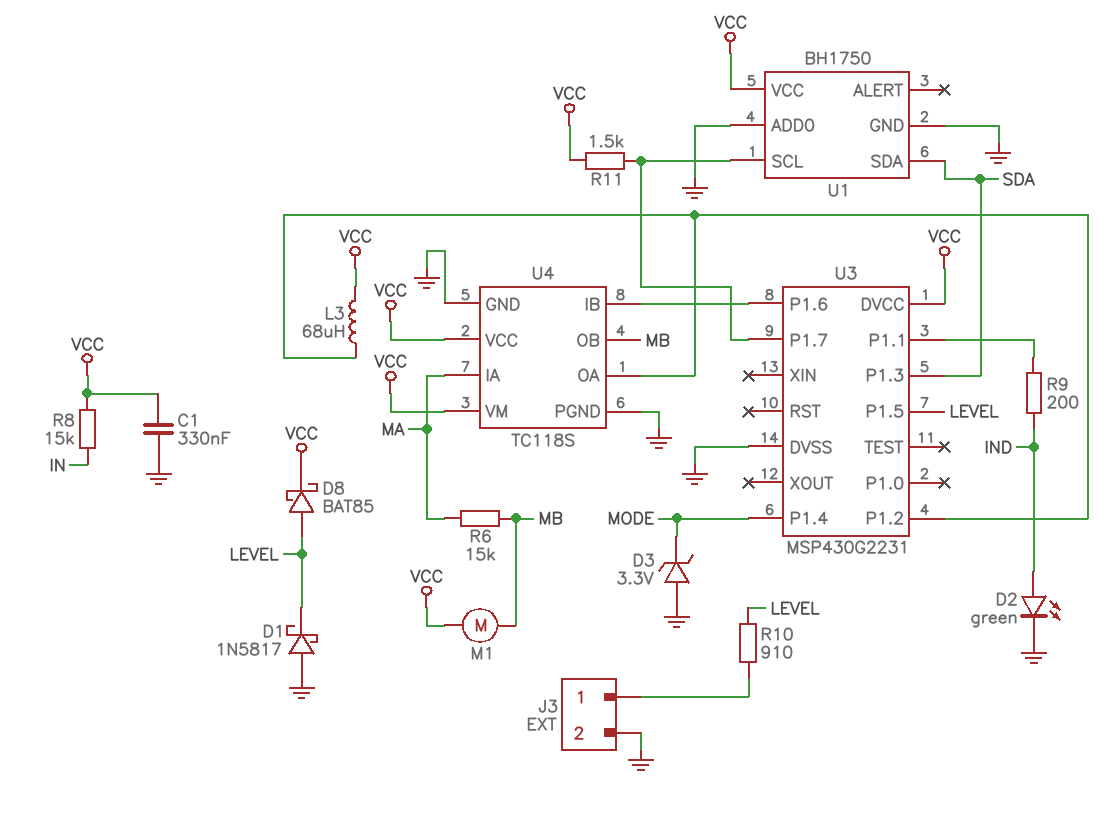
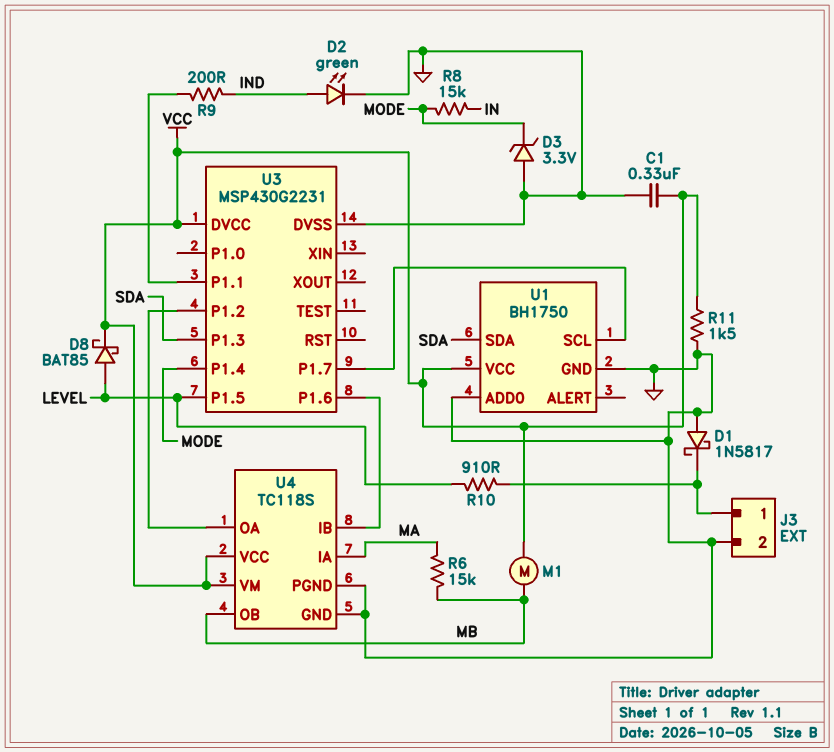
D1: schottky 1N5817 (A GND, K LEVEL) -> schottky 1N5817 (A GND, K J3/1)
L3: 68uH (U3/P1.2, VCC) -> none
R8: 15k (IN, VCC) -> 15k (IN, MODE)
R11: 1.5k (U1/SCL, VCC) -> 1.5k (GND, VCC)

